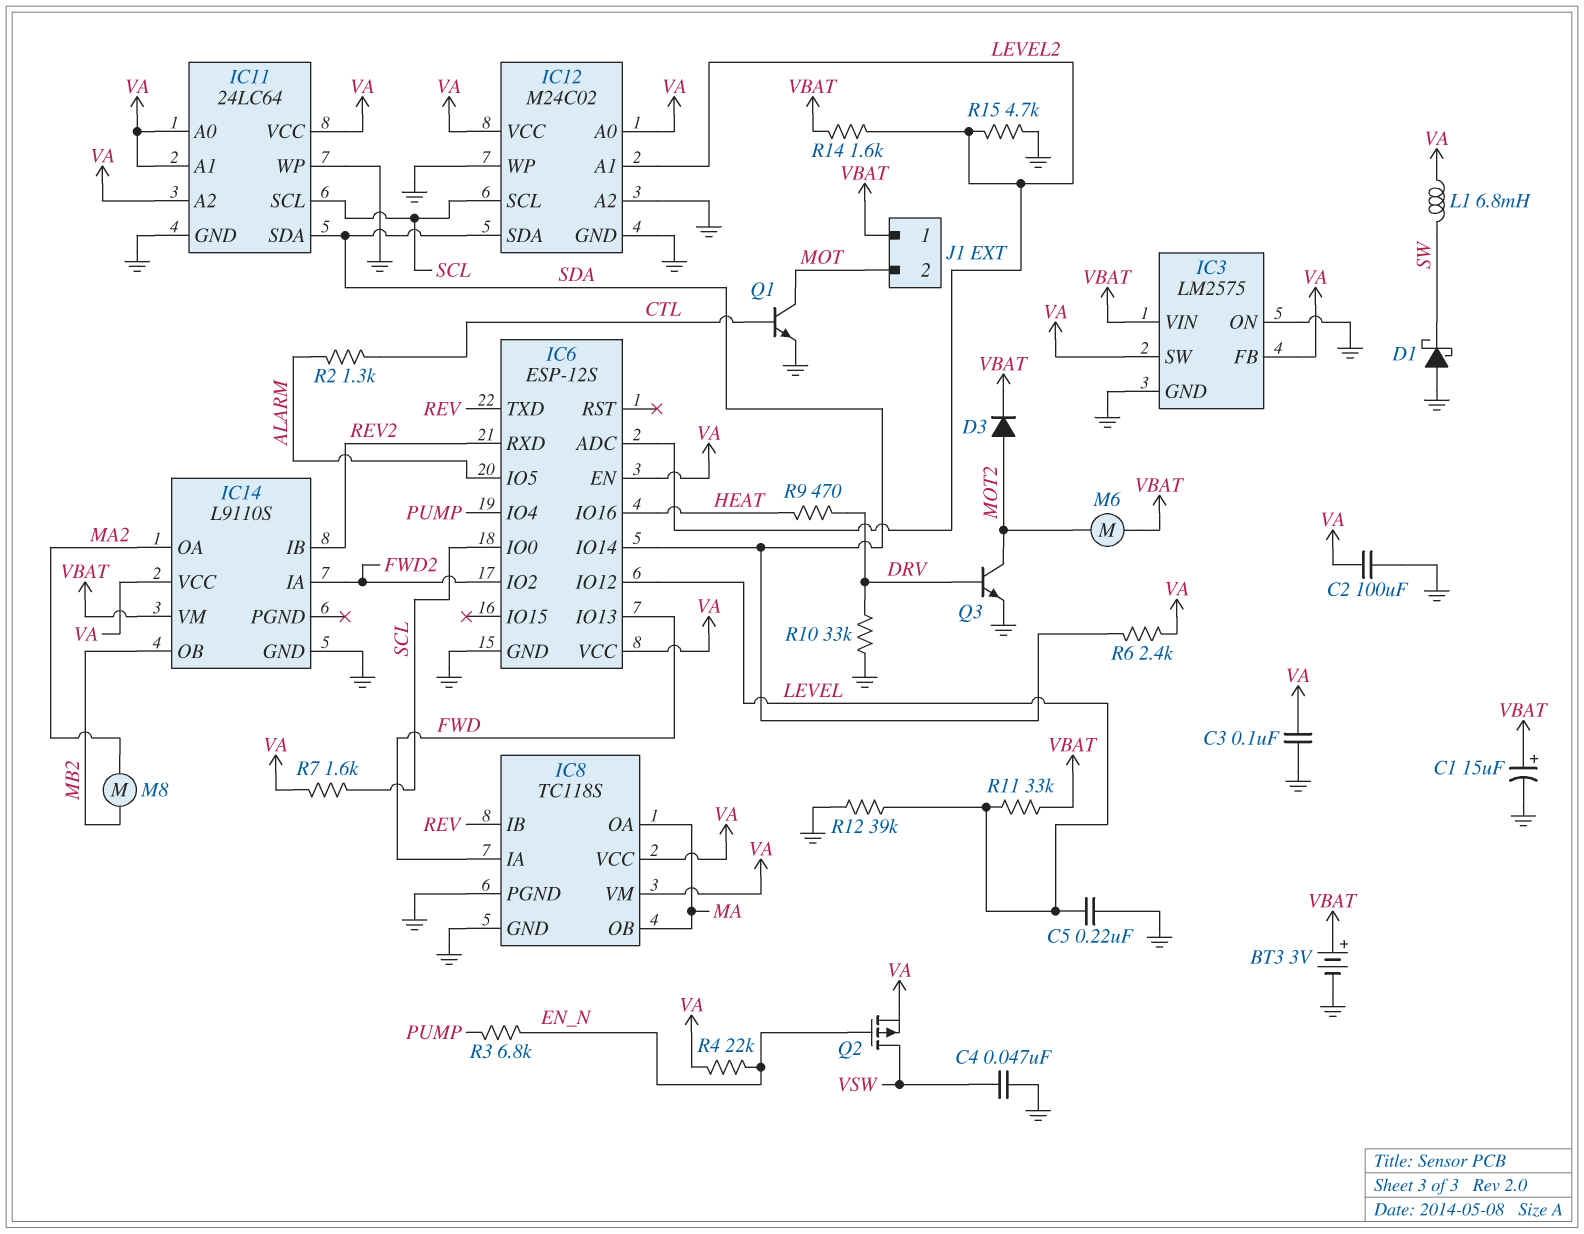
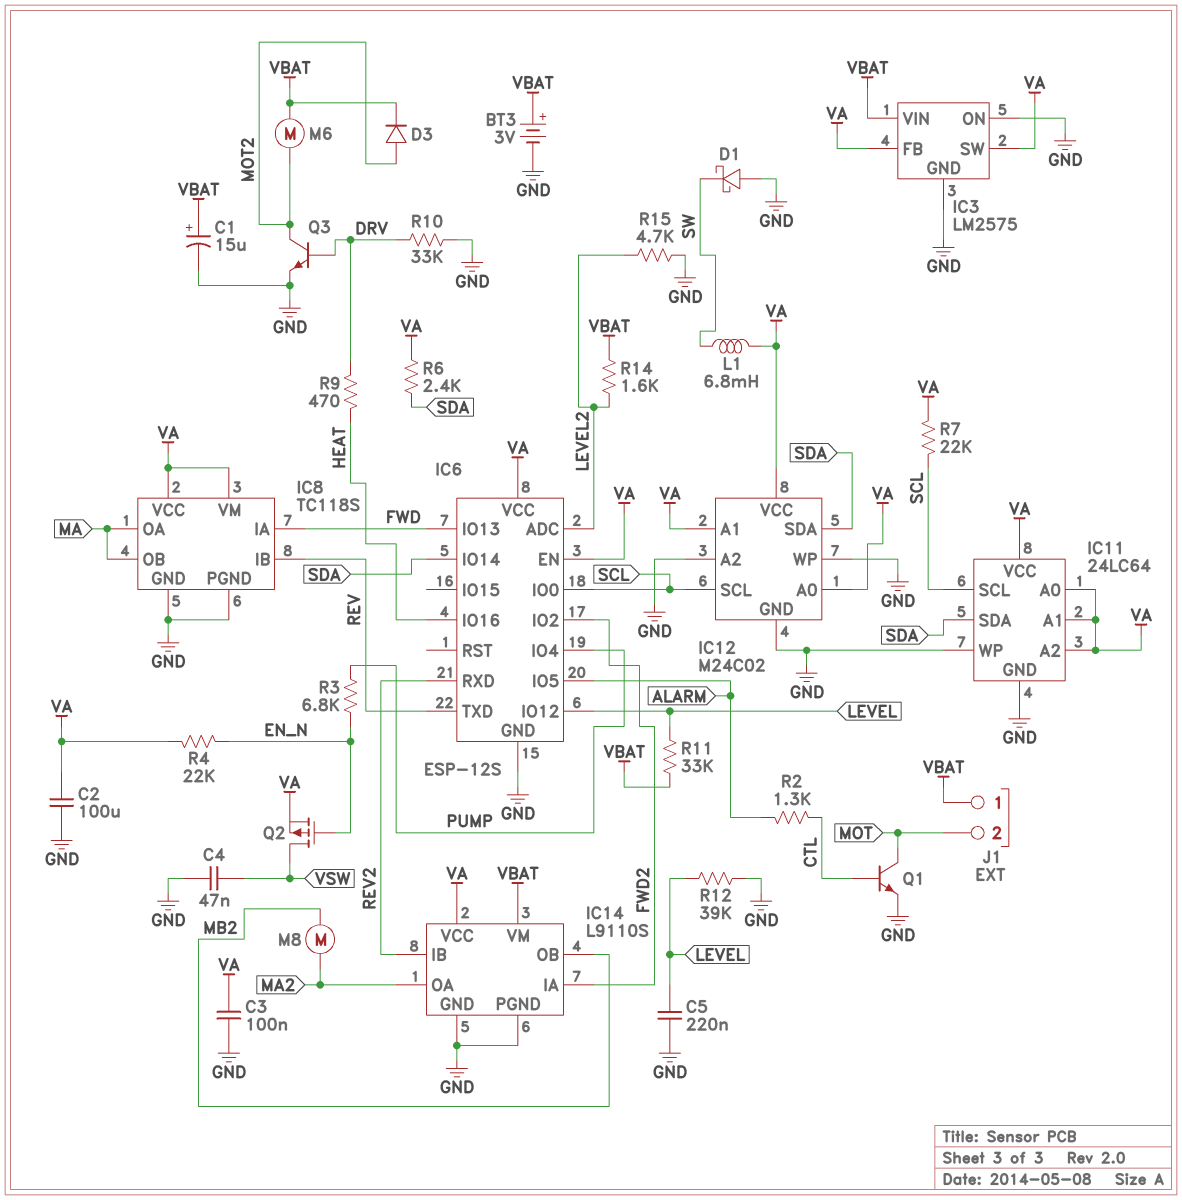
IC12 pin A1: LEVEL2 -> VA
IC14 pin PGND: none -> GND
R7: 1.6k (SCL, VA) -> 22k (SCL, VA)

